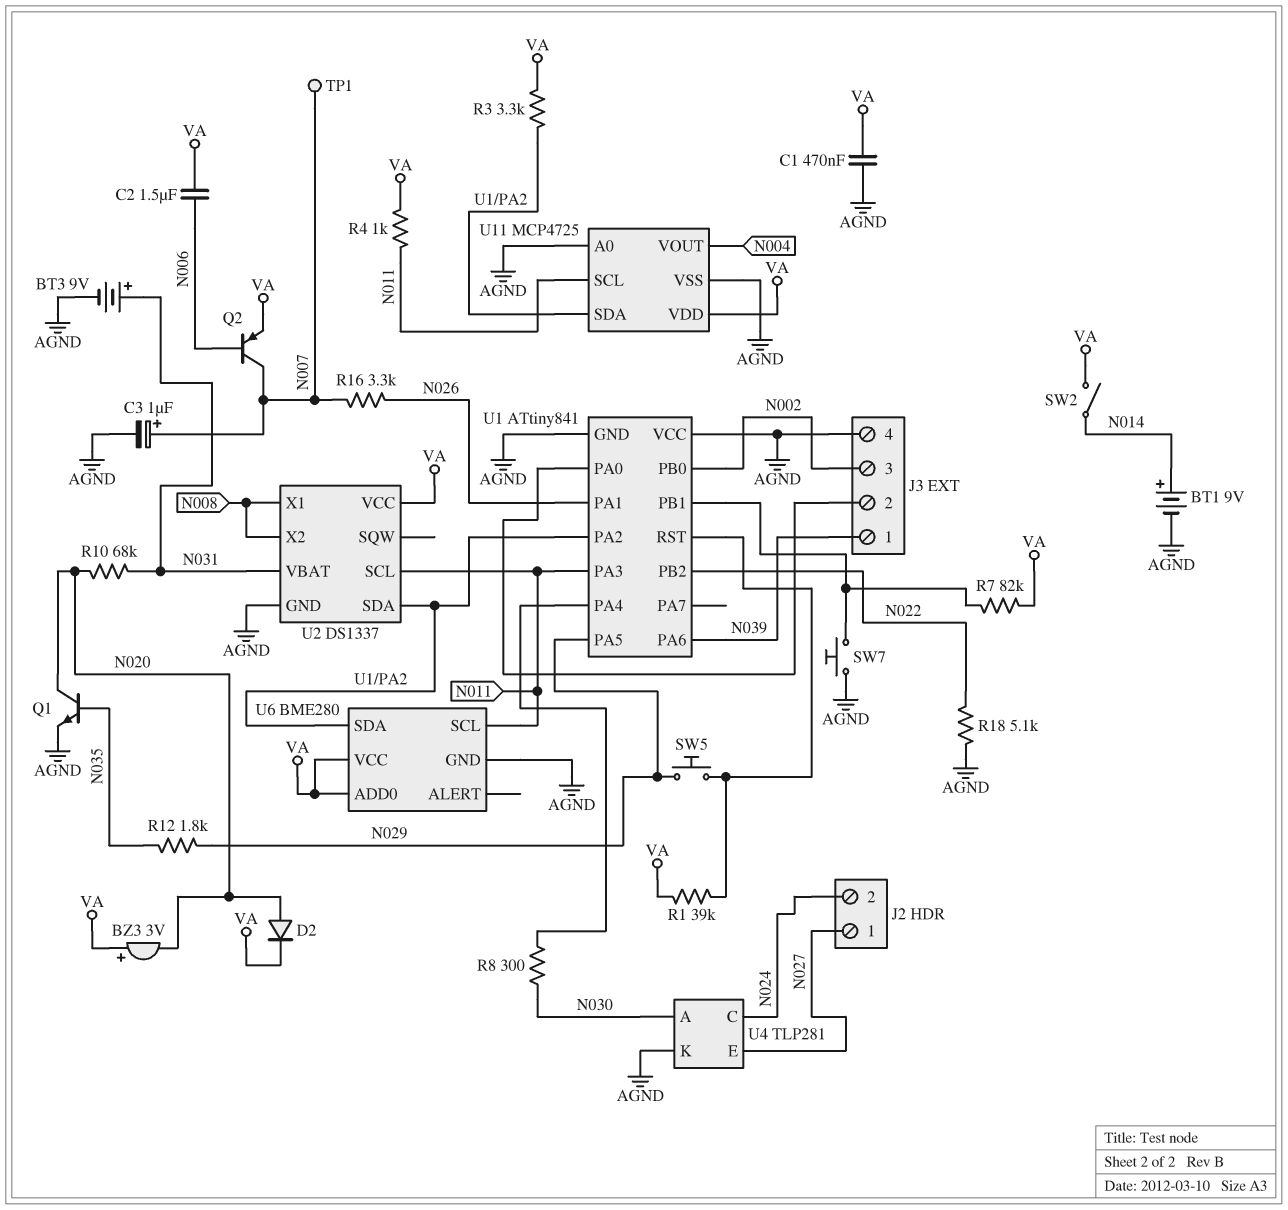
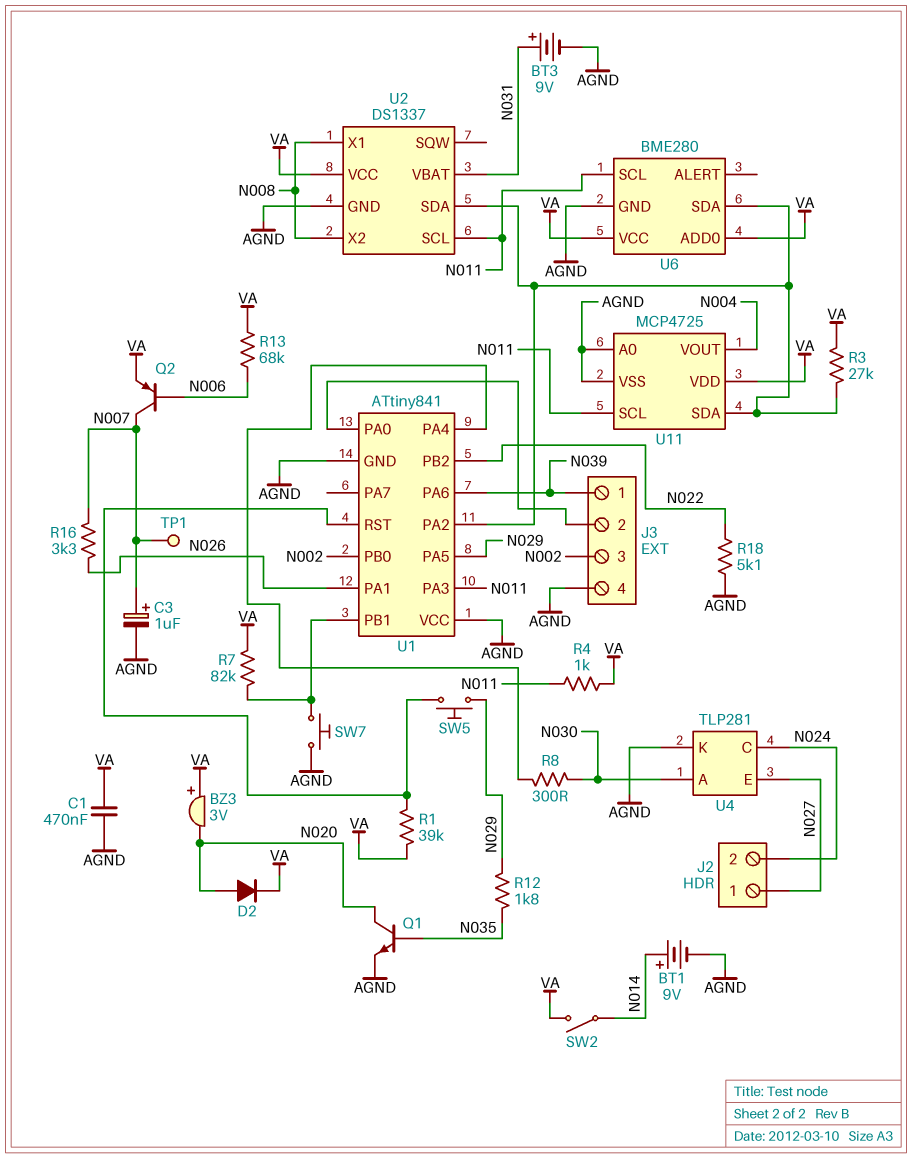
C2: 1.5uF (N006, VA) -> none
R3: 3.3k (U1/PA2, VA) -> 27k (U1/PA2, VA)
R10: 68k (N020, N031) -> none
R13: none -> 68k (N006, VA)

